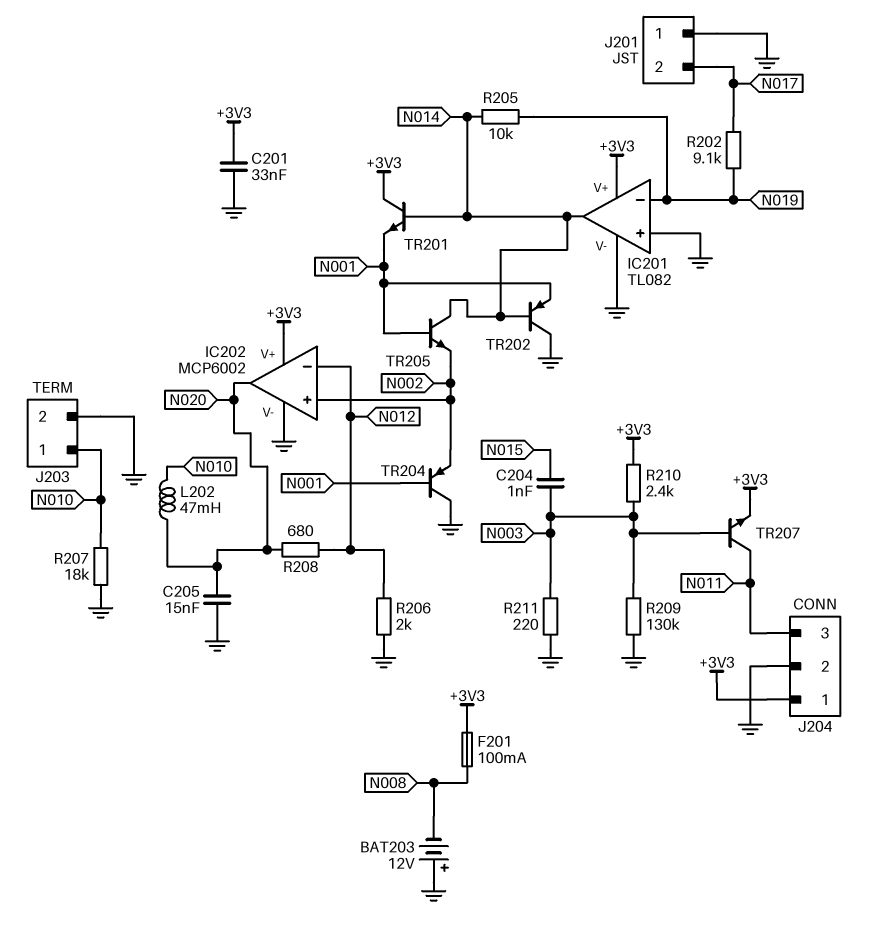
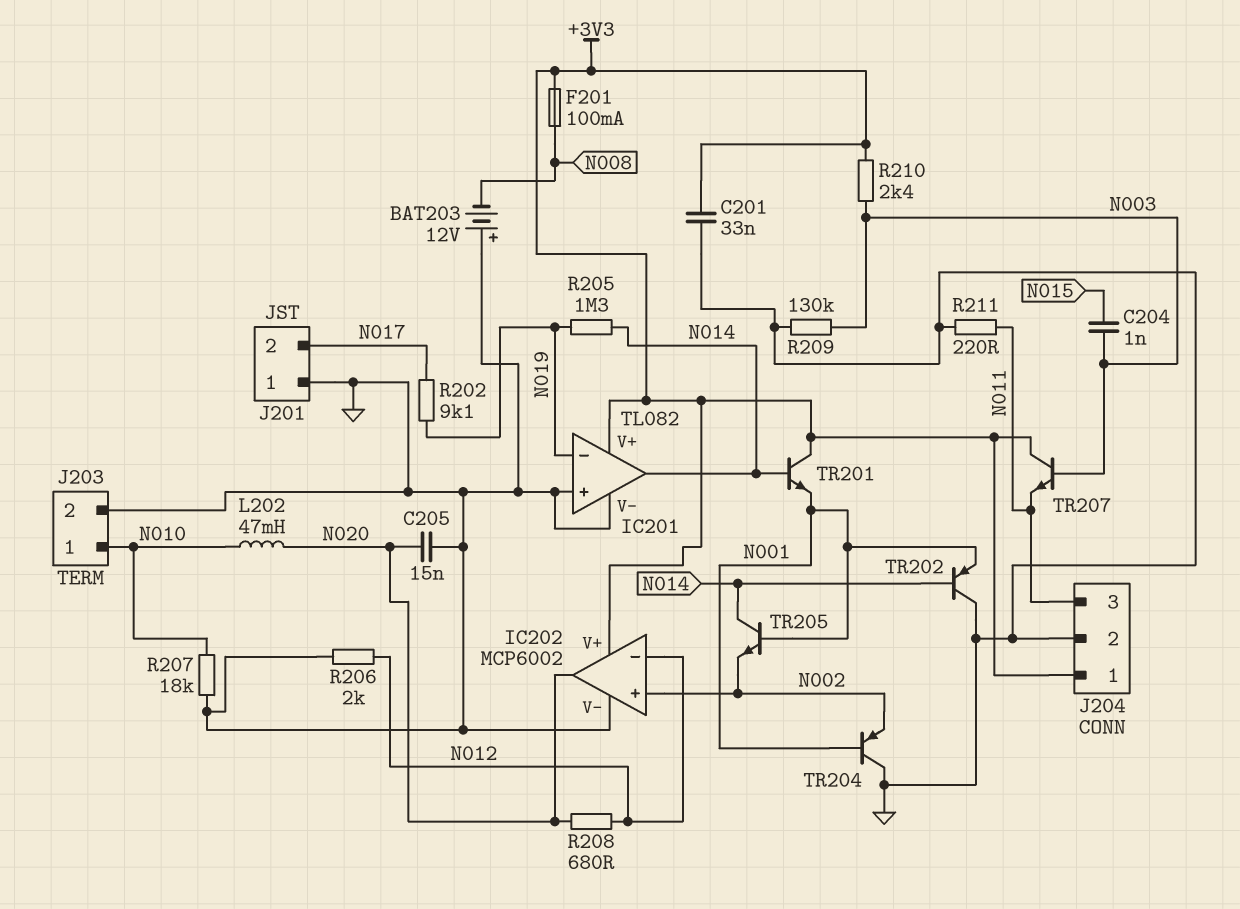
R205: 10k (N014, N019) -> 1.3M (N014, N019)
R211: 220 (GND, N003) -> 220 (GND, N011)
TR207: NPN (B N003, C N011, E +3V3) -> NPN (B N003, C +3V3, E N011)

